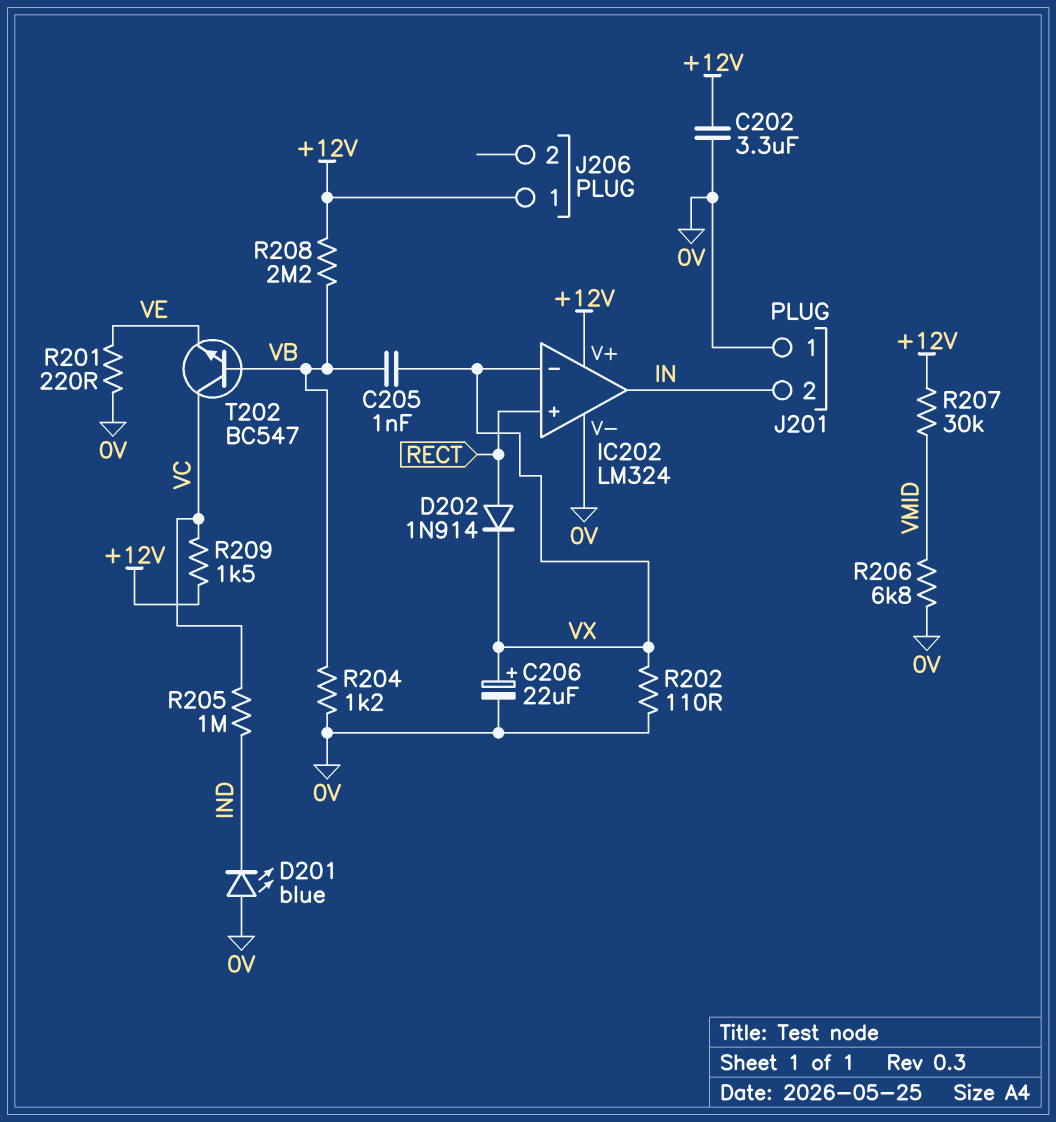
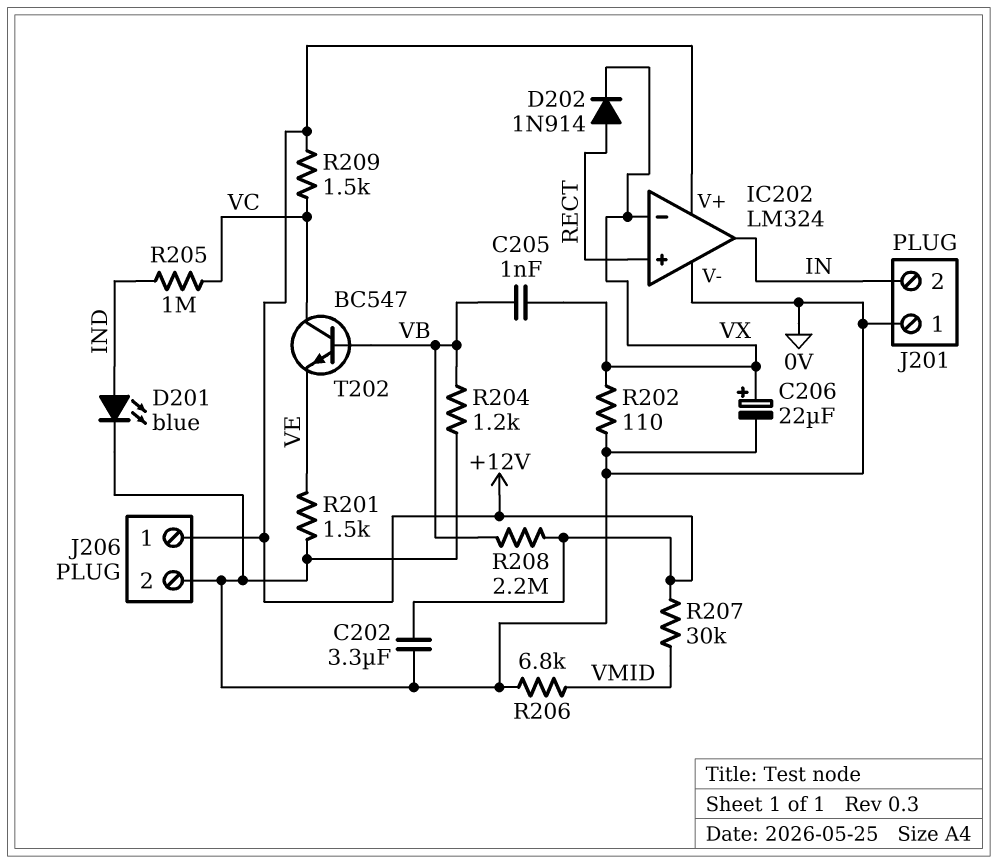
D201: LED blue (A 0V, K IND) -> LED blue (A IND, K 0V)
J206 pin 2: none -> 0V
R201: 220 (0V, VE) -> 1.5k (0V, VE)

